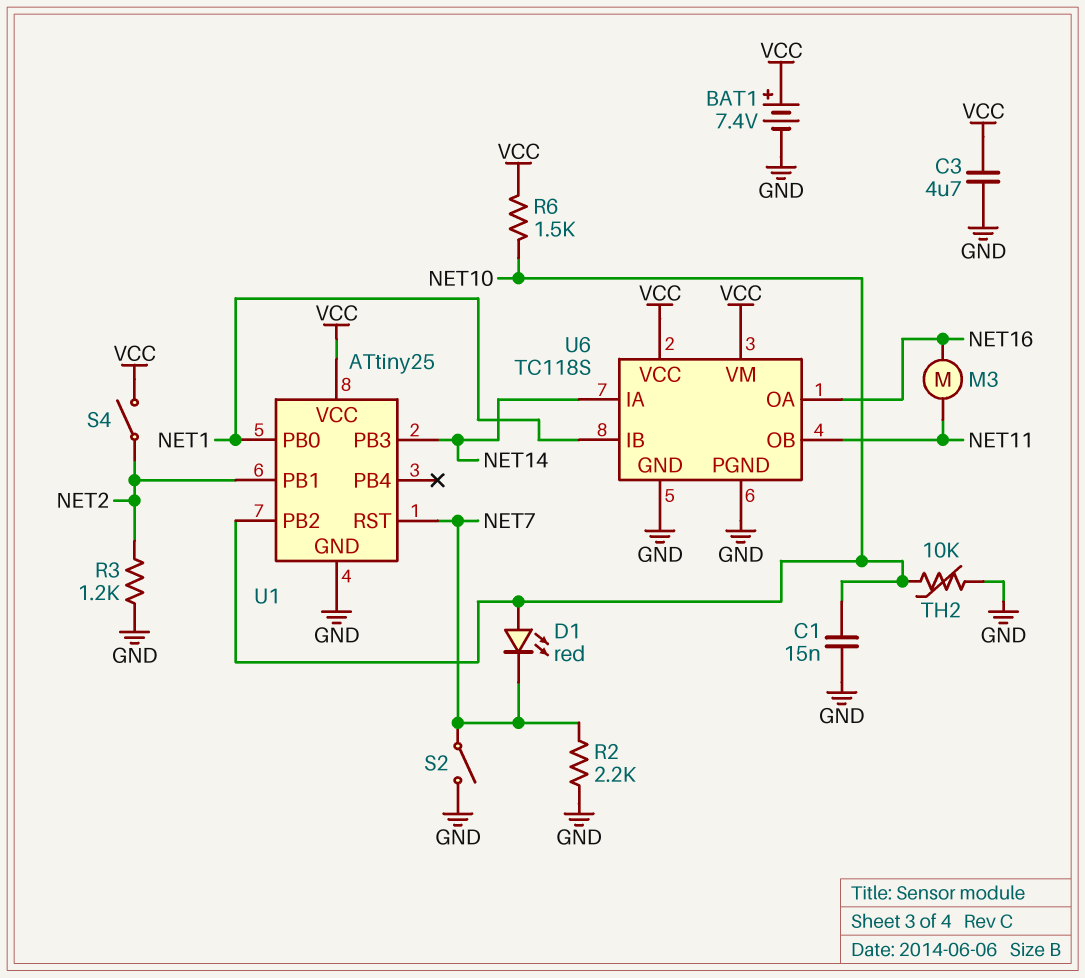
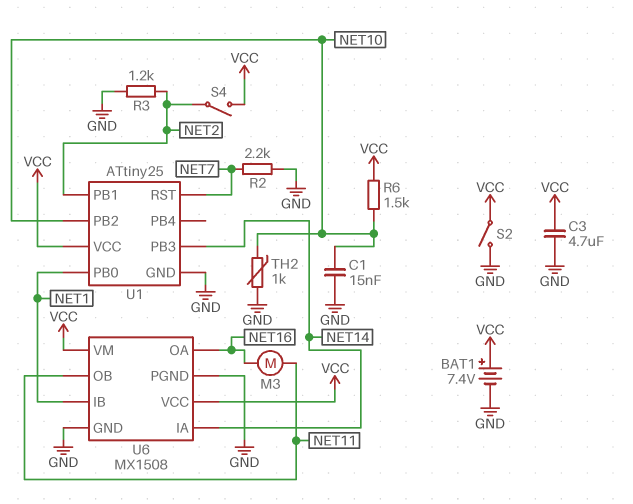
D1: LED red (A NET10, K NET7) -> none
S2: switch (GND, NET7) -> switch (GND, VCC)
TH2: 10k (GND, NET10) -> 1k (GND, NET10)
U6: TC118S -> MX1508

